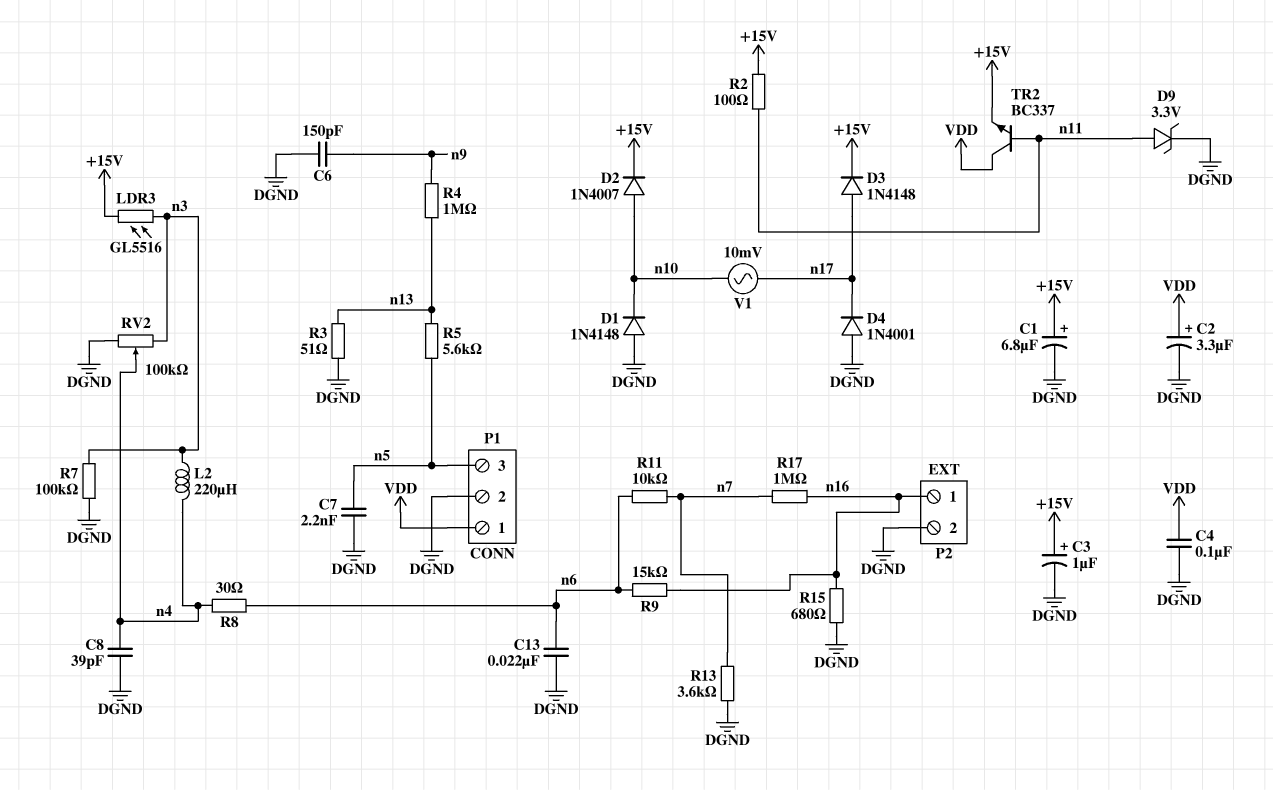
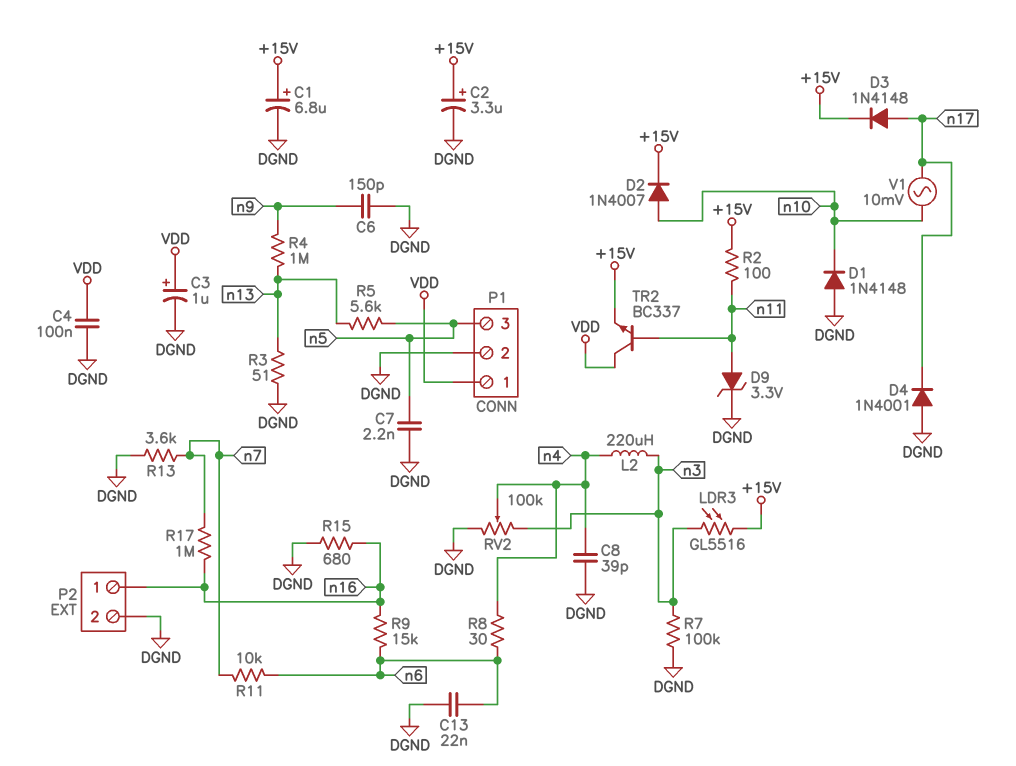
C2: 3.3uF (plus VDD, minus DGND) -> 3.3uF (plus +15V, minus DGND)
C3: 1uF (plus +15V, minus DGND) -> 1uF (plus VDD, minus DGND)

